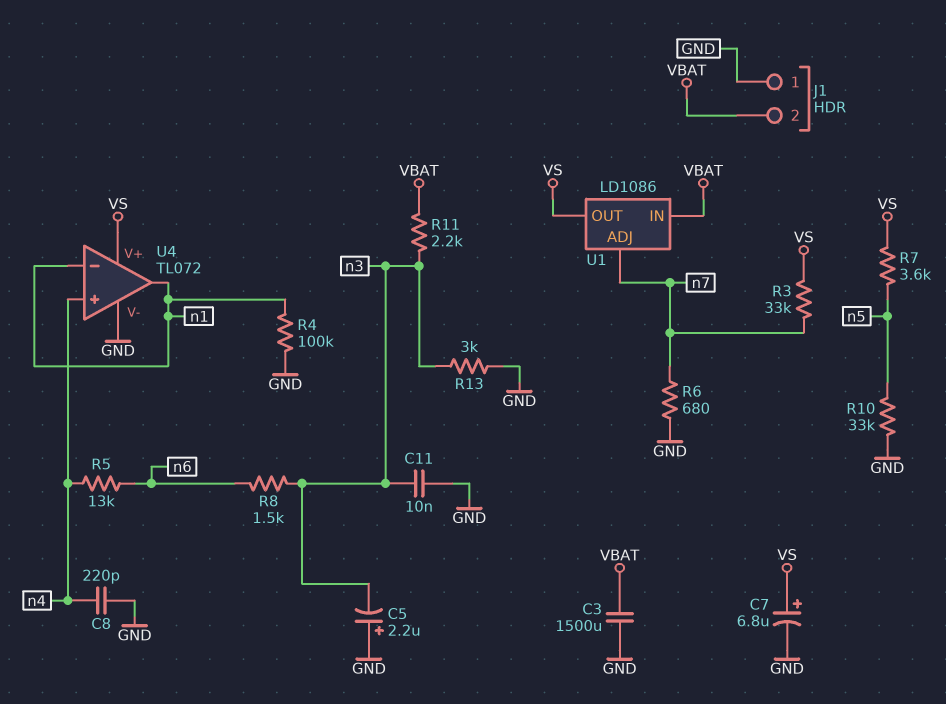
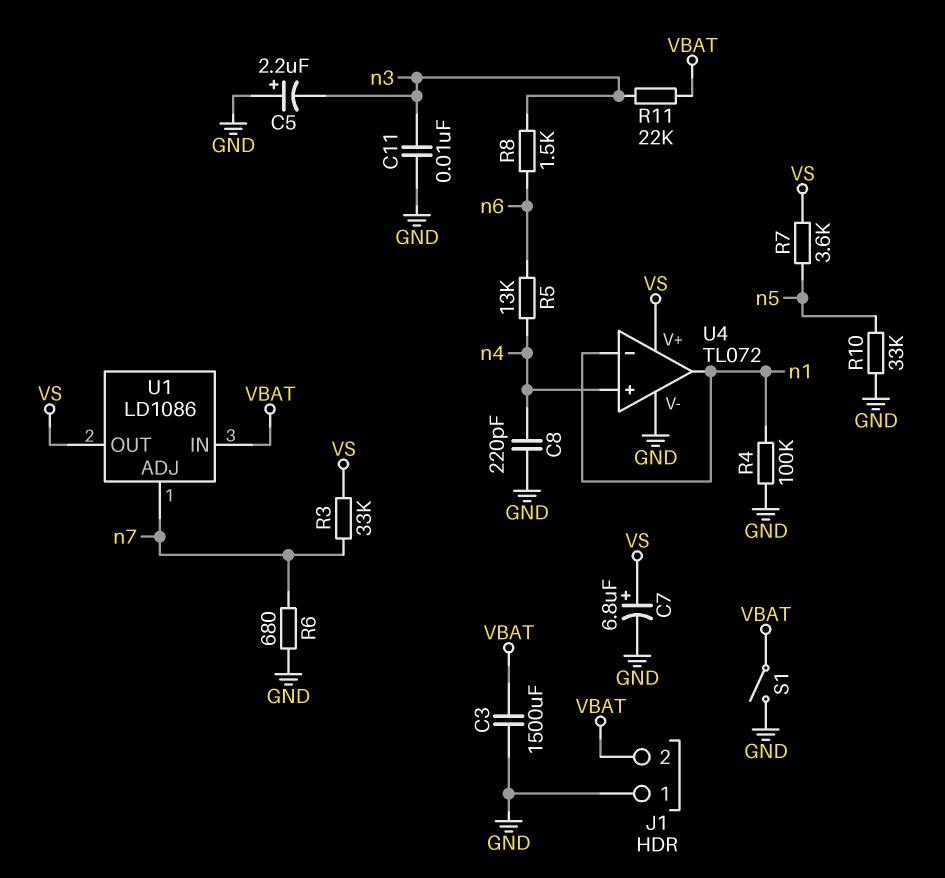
R11: 2.2k (VBAT, n3) -> 22k (VBAT, n3)
R13: 3k (GND, n3) -> none
S1: none -> switch (GND, VBAT)

